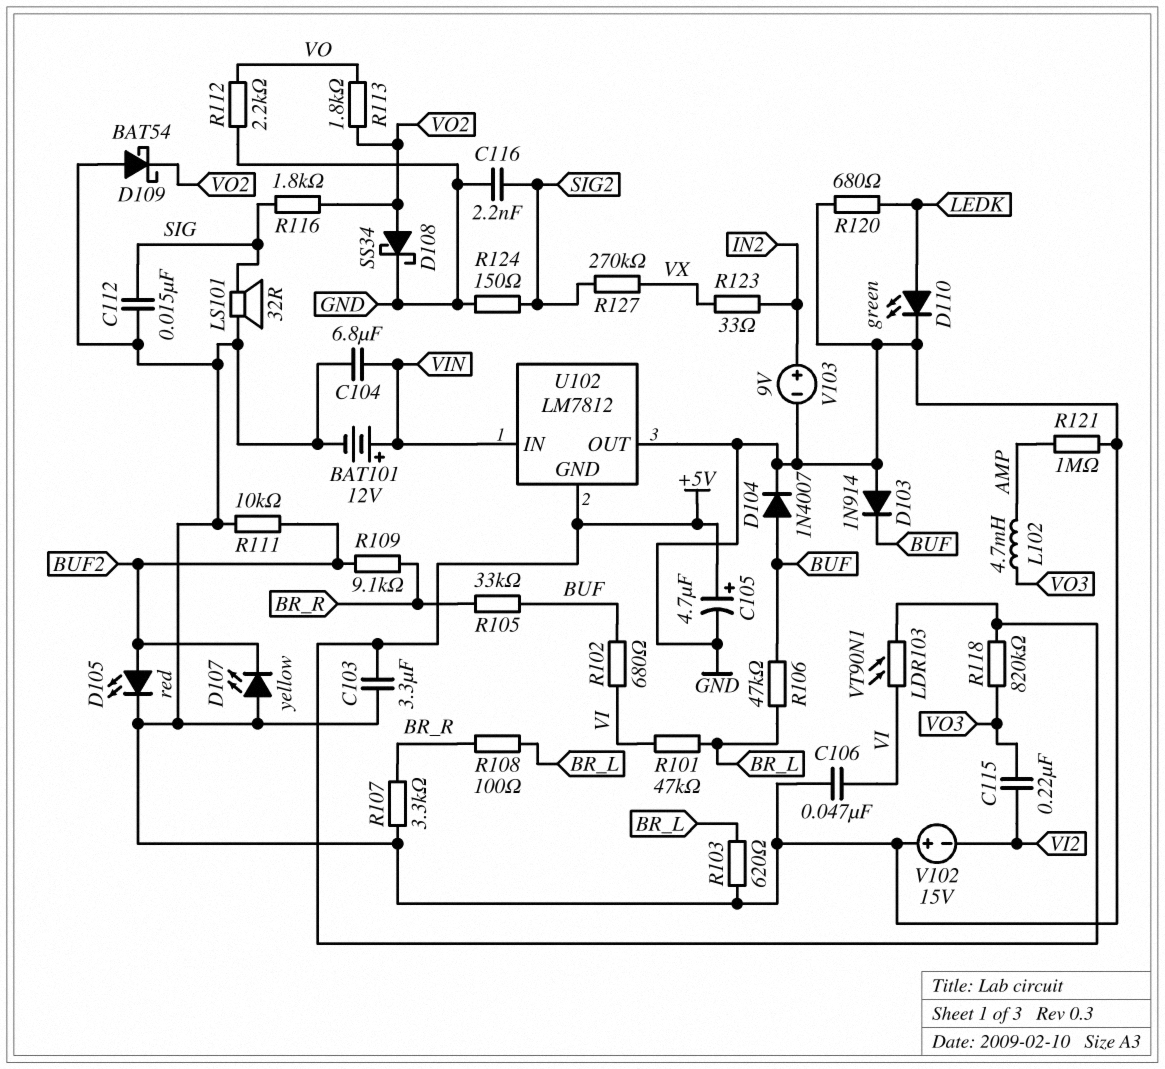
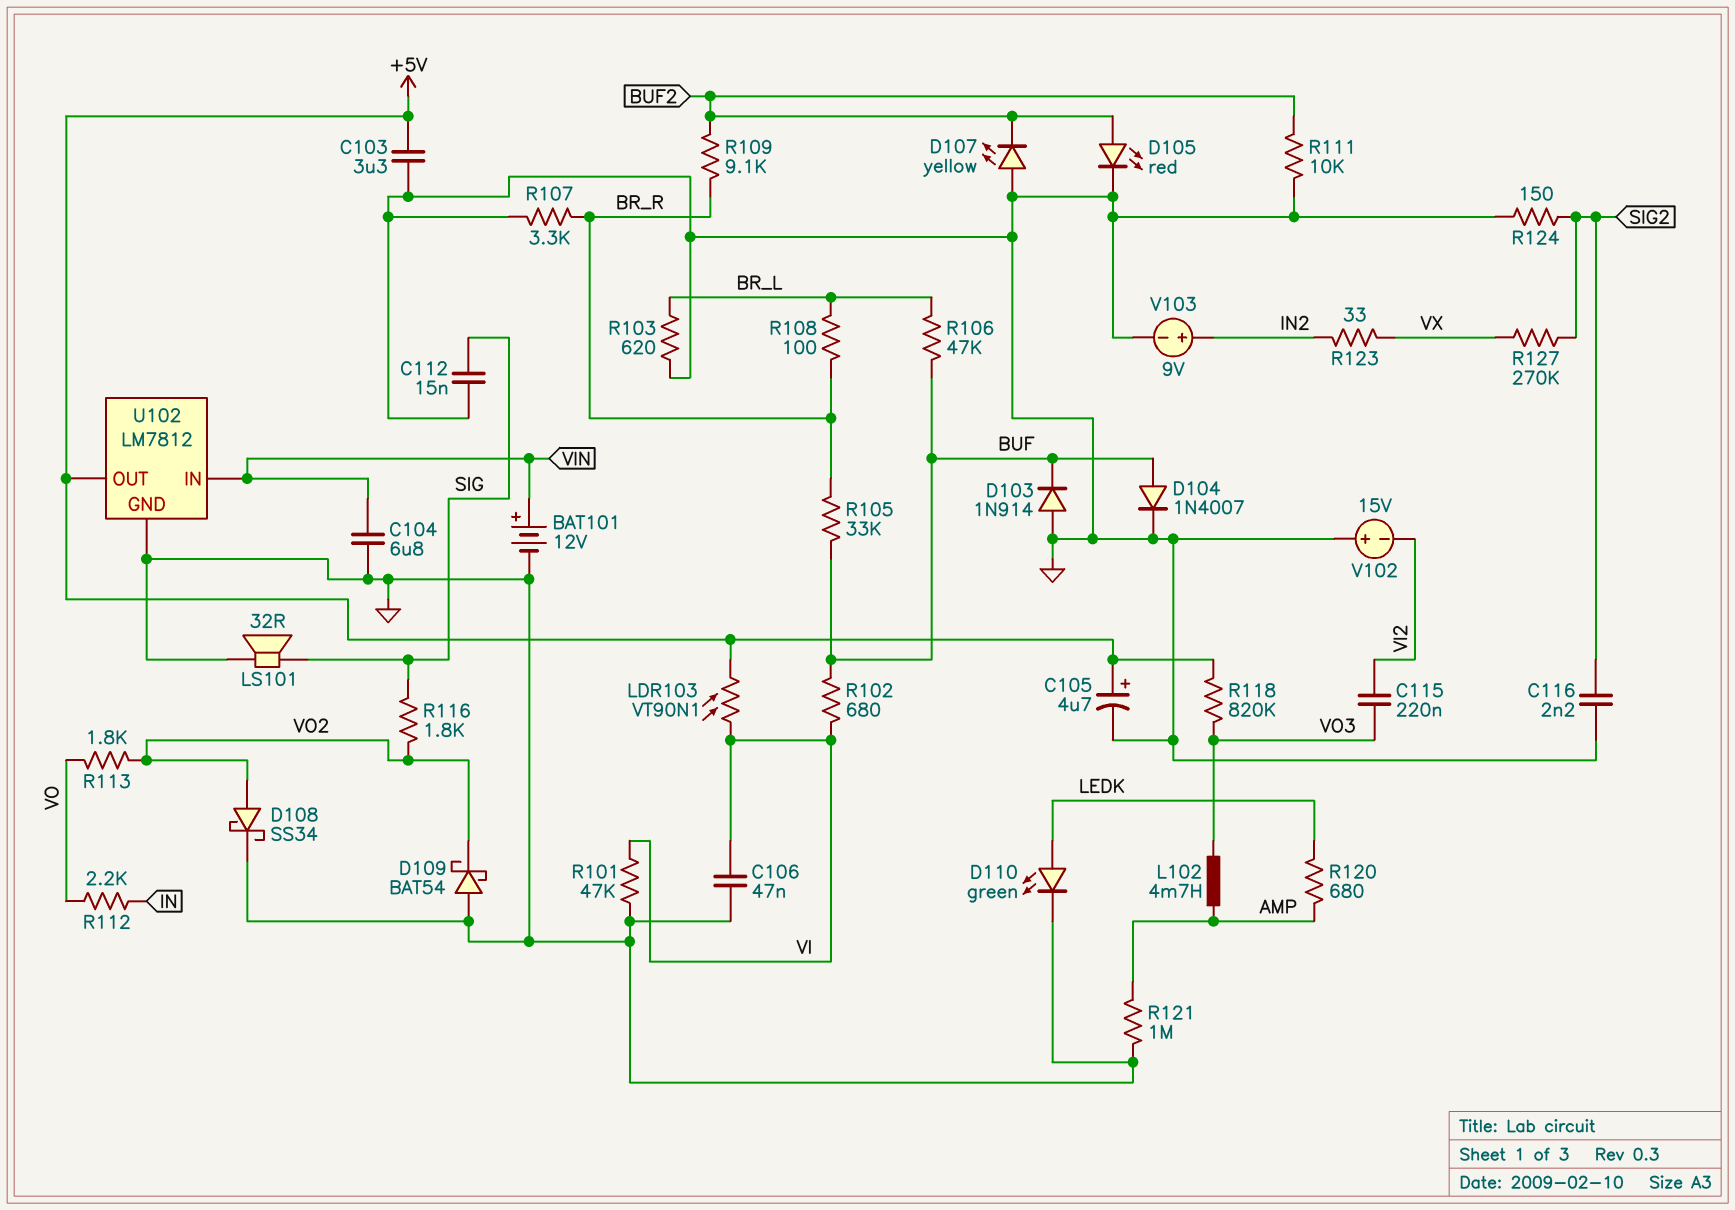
R101: 47k (BR_L, VI) -> 47k (GND, VI)
R112: 2.2k (GND, VO) -> 2.2k (IN, VO)
R120: 680 (GND, LEDK) -> 680 (AMP, LEDK)
U102 pin GND: +5V -> GND
U102 pin OUT: GND -> +5V

